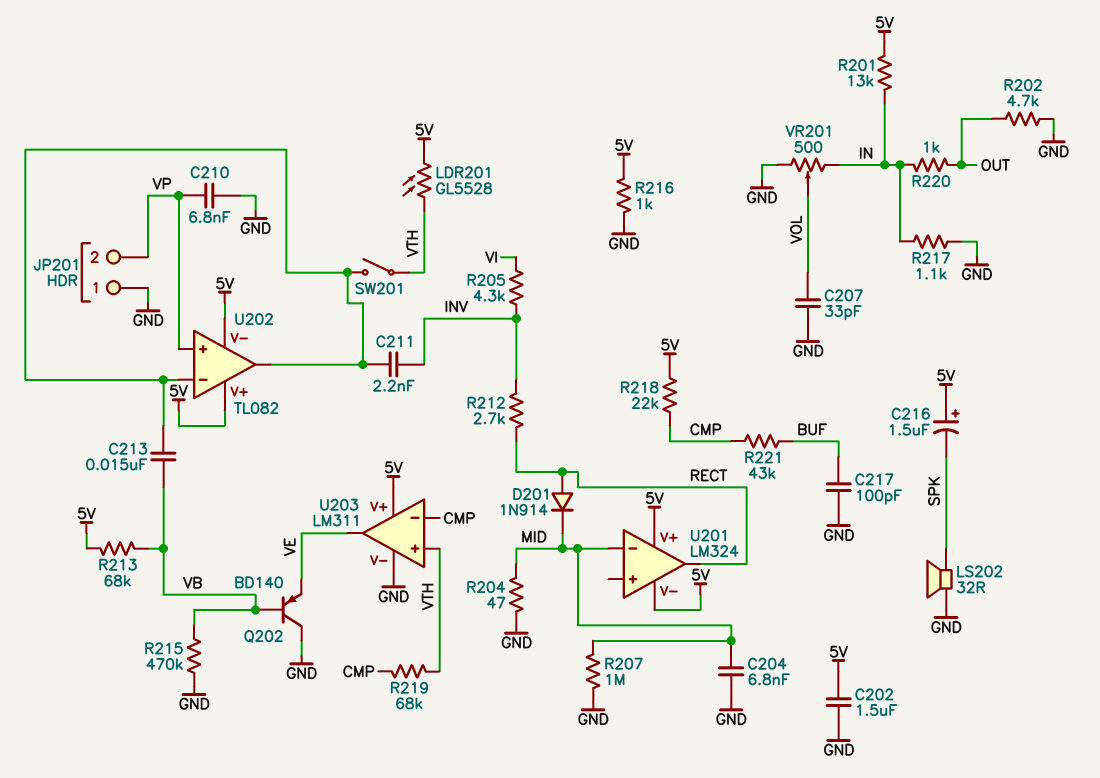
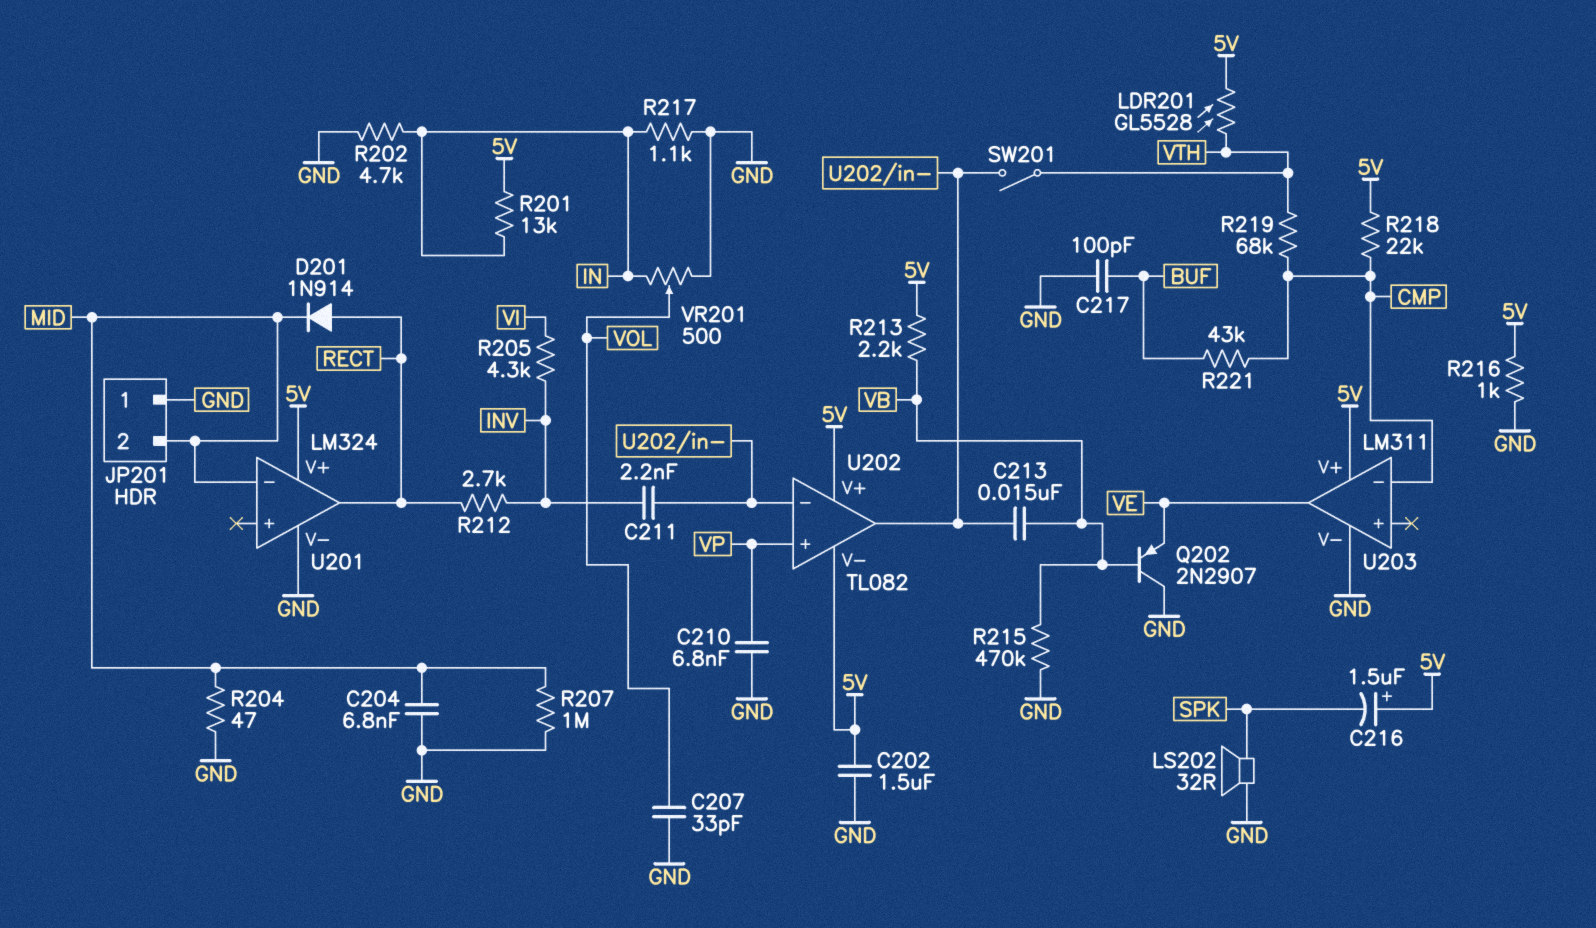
JP201 pin 2: VP -> MID
Q202: PNP BD140 (B VB, C GND, E VE) -> PNP 2N2907 (B VB, C GND, E VE)
R202: 4.7k (GND, OUT) -> 4.7k (GND, IN)
R213: 68k (5V, VB) -> 2.2k (5V, VB)
R220: 1k (IN, OUT) -> none
U201 pin V-: 5V -> GND
U203 pin in+: VTH -> none

